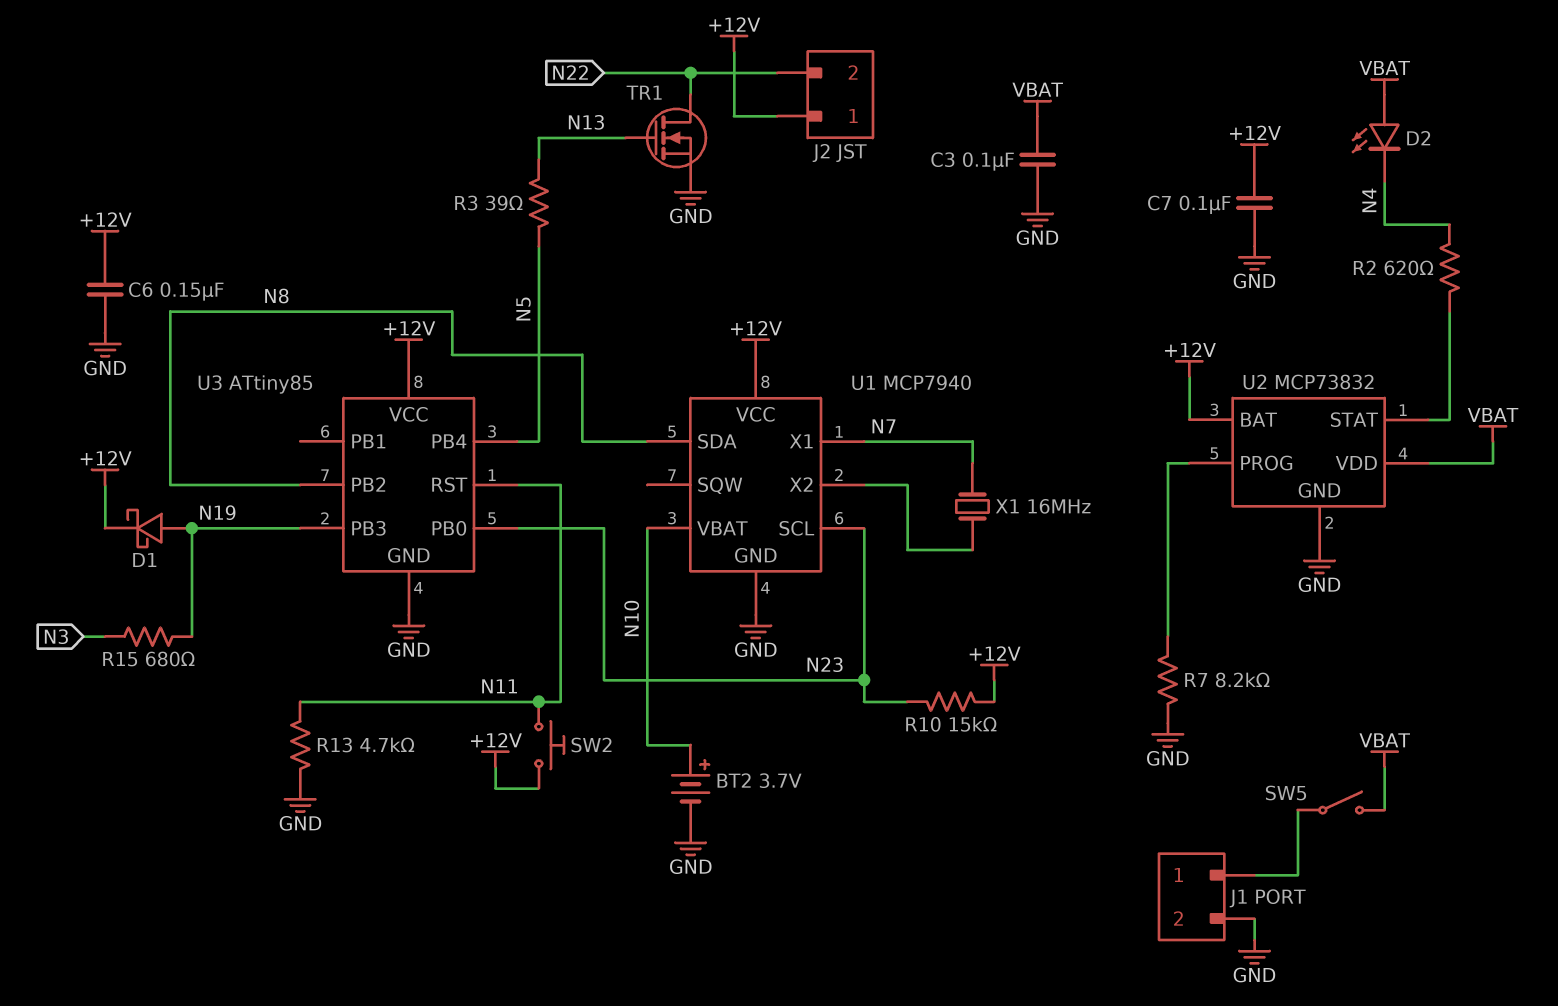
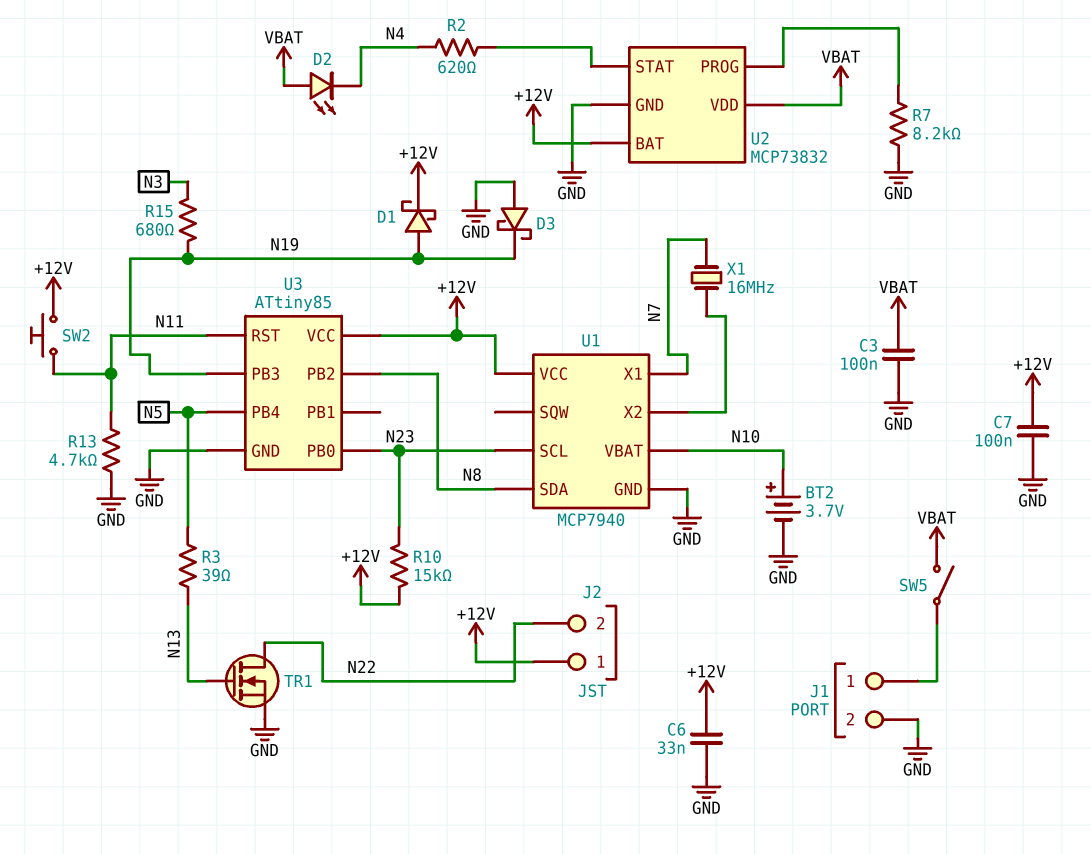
C6: 150nF (+12V, GND) -> 33nF (+12V, GND)
D3: none -> schottky (A GND, K N19)

